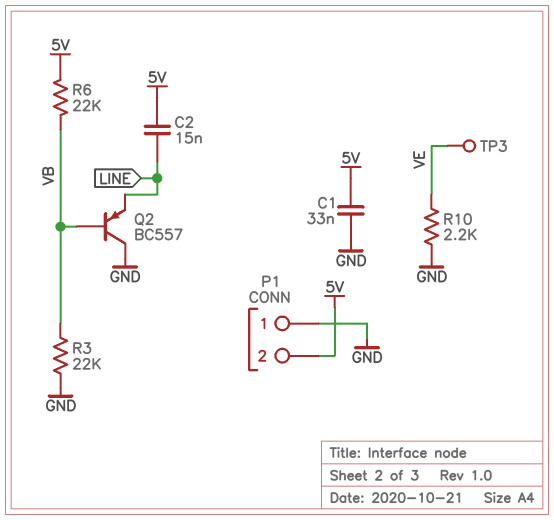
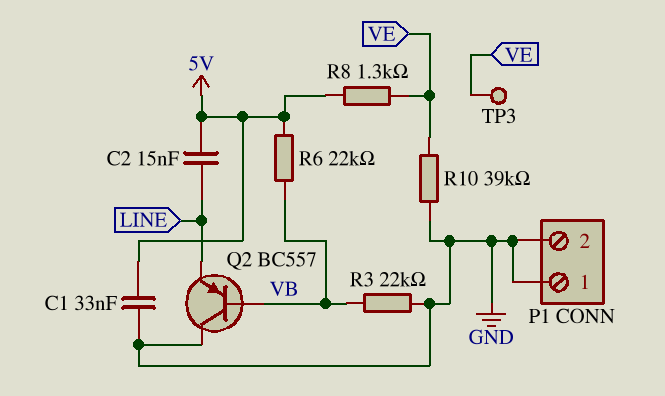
P1 pin 2: 5V -> GND
R8: none -> 1.3k (5V, VE)
R10: 2.2k (GND, VE) -> 39k (GND, VE)

